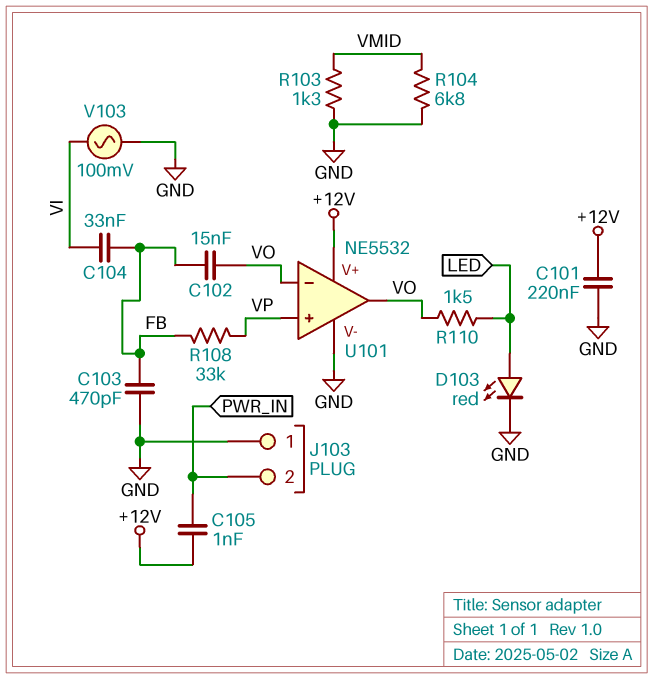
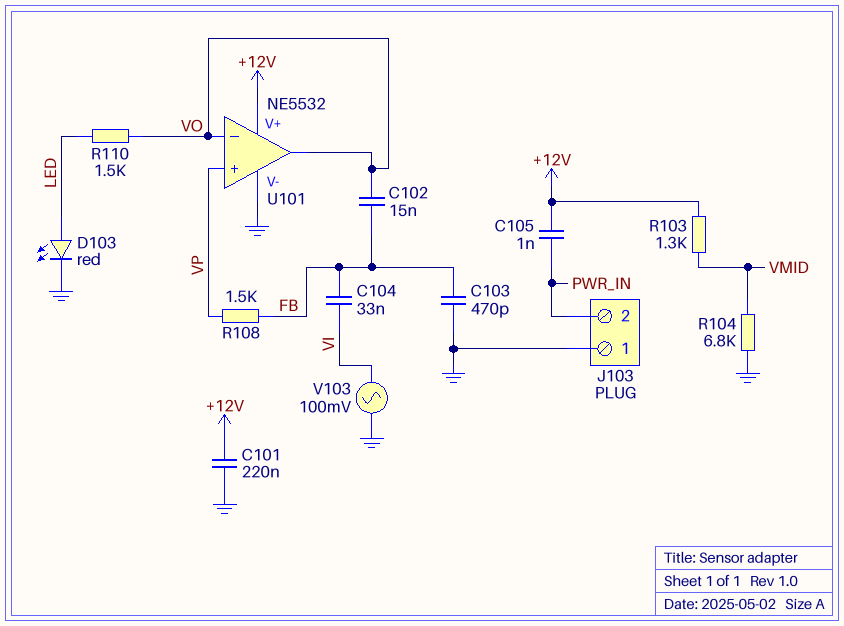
R103: 1.3k (GND, VMID) -> 1.3k (+12V, VMID)
R108: 33k (FB, VP) -> 1.5k (FB, VP)

